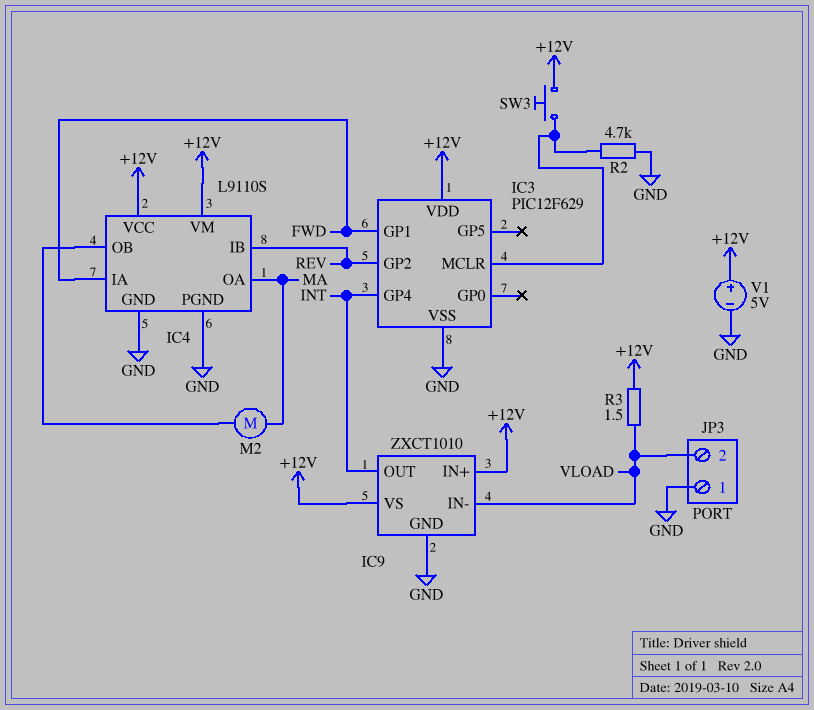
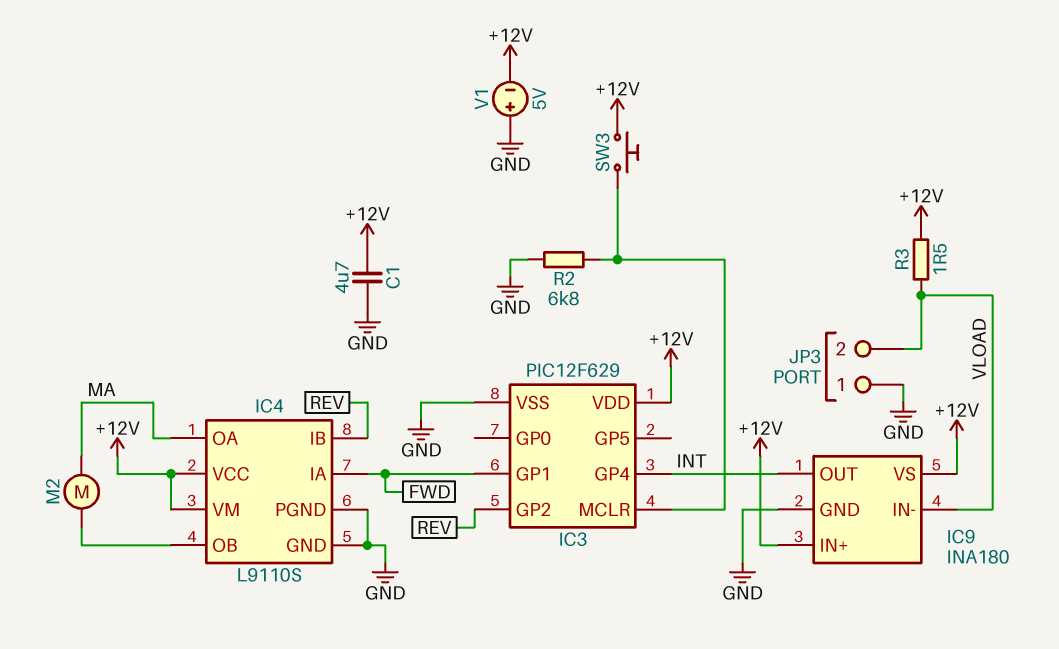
C1: none -> 4.7uF (+12V, GND)
IC9: ZXCT1010 -> INA180
R2: 4.7k (GND, IC3/MCLR) -> 6.8k (GND, IC3/MCLR)
V1: 5V (plus +12V, minus GND) -> 5V (plus GND, minus +12V)

